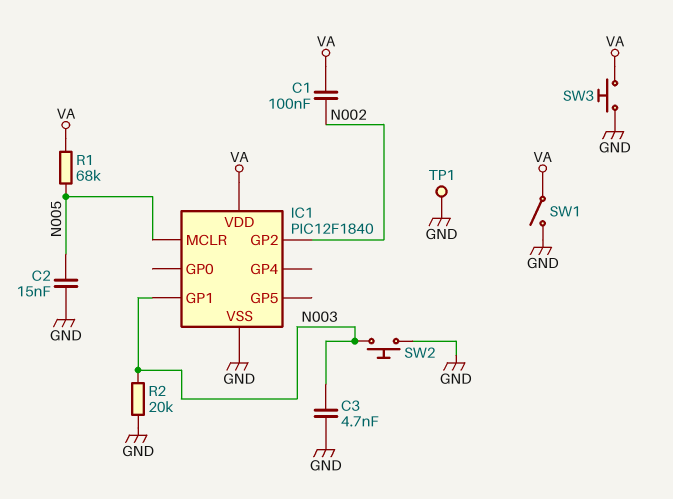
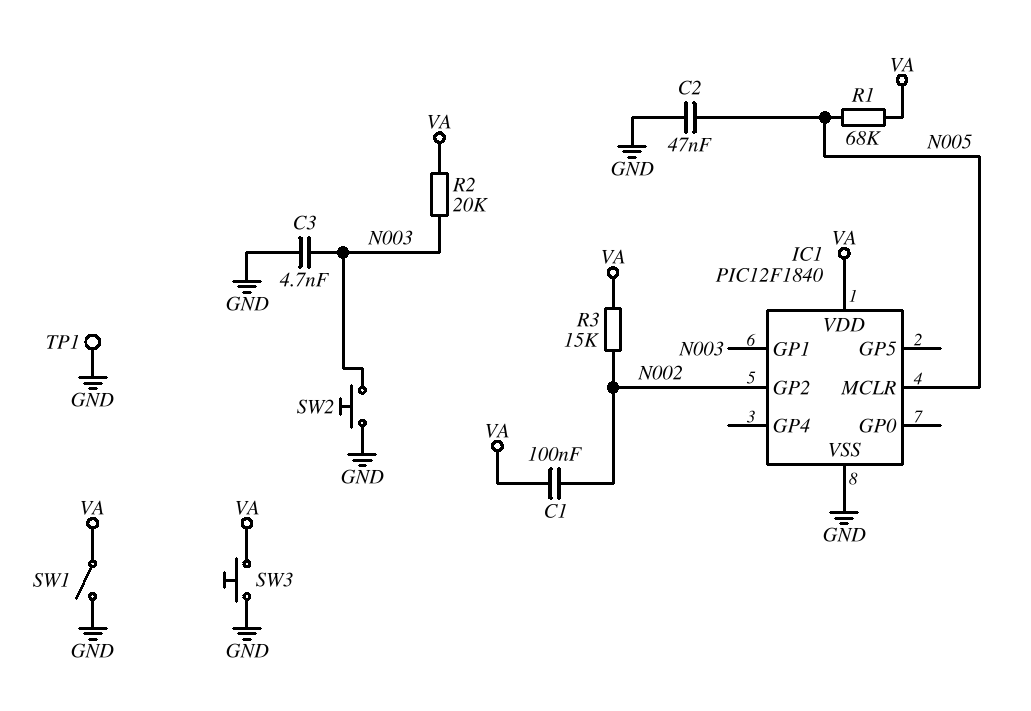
C2: 15nF (GND, N005) -> 47nF (GND, N005)
R2: 20k (GND, N003) -> 20k (N003, VA)
R3: none -> 15k (N002, VA)

